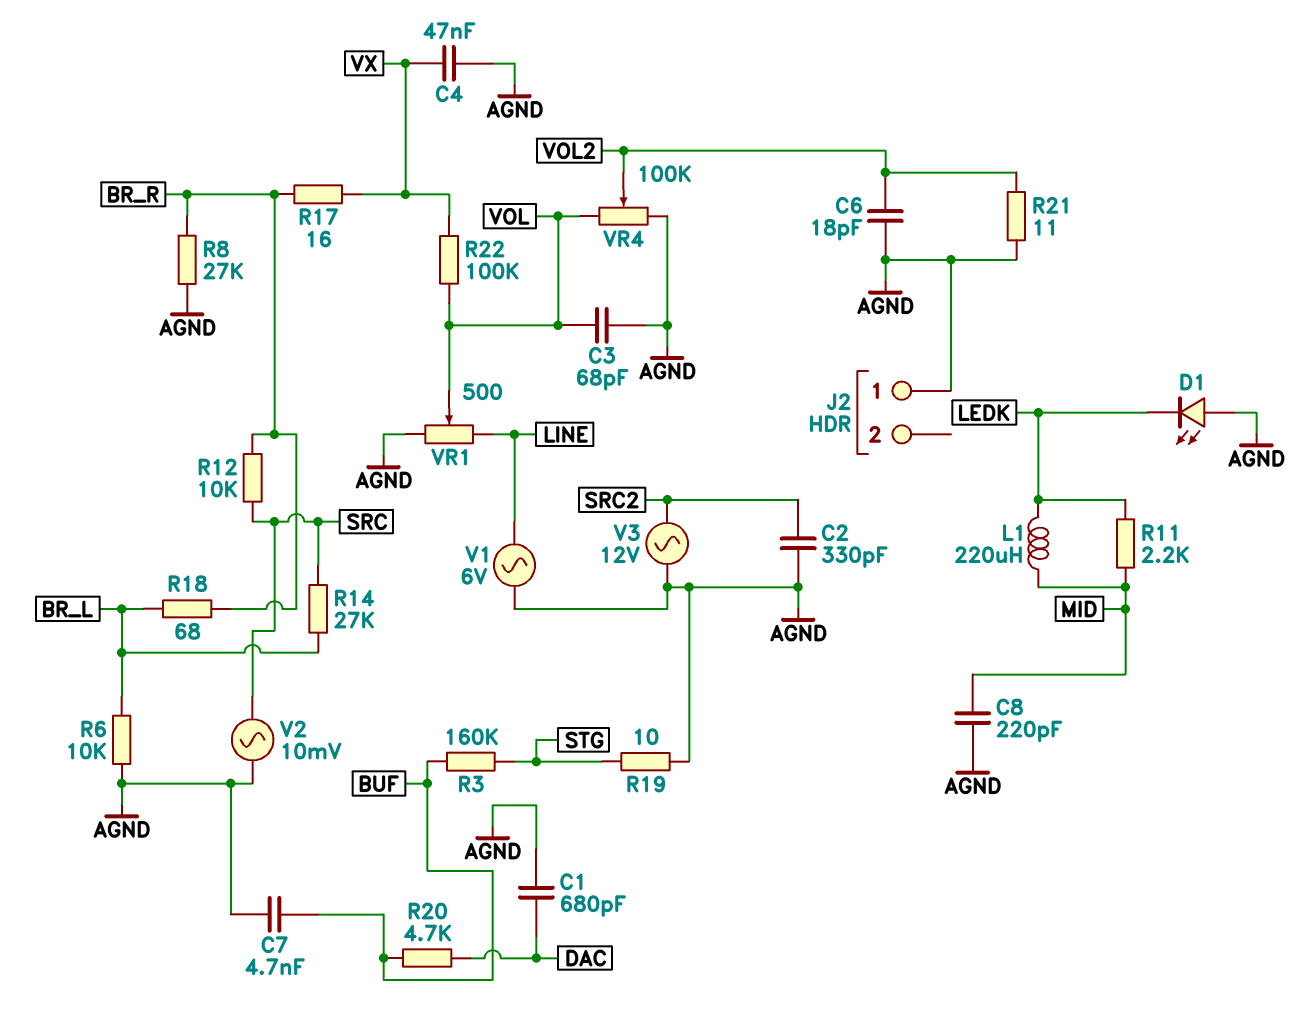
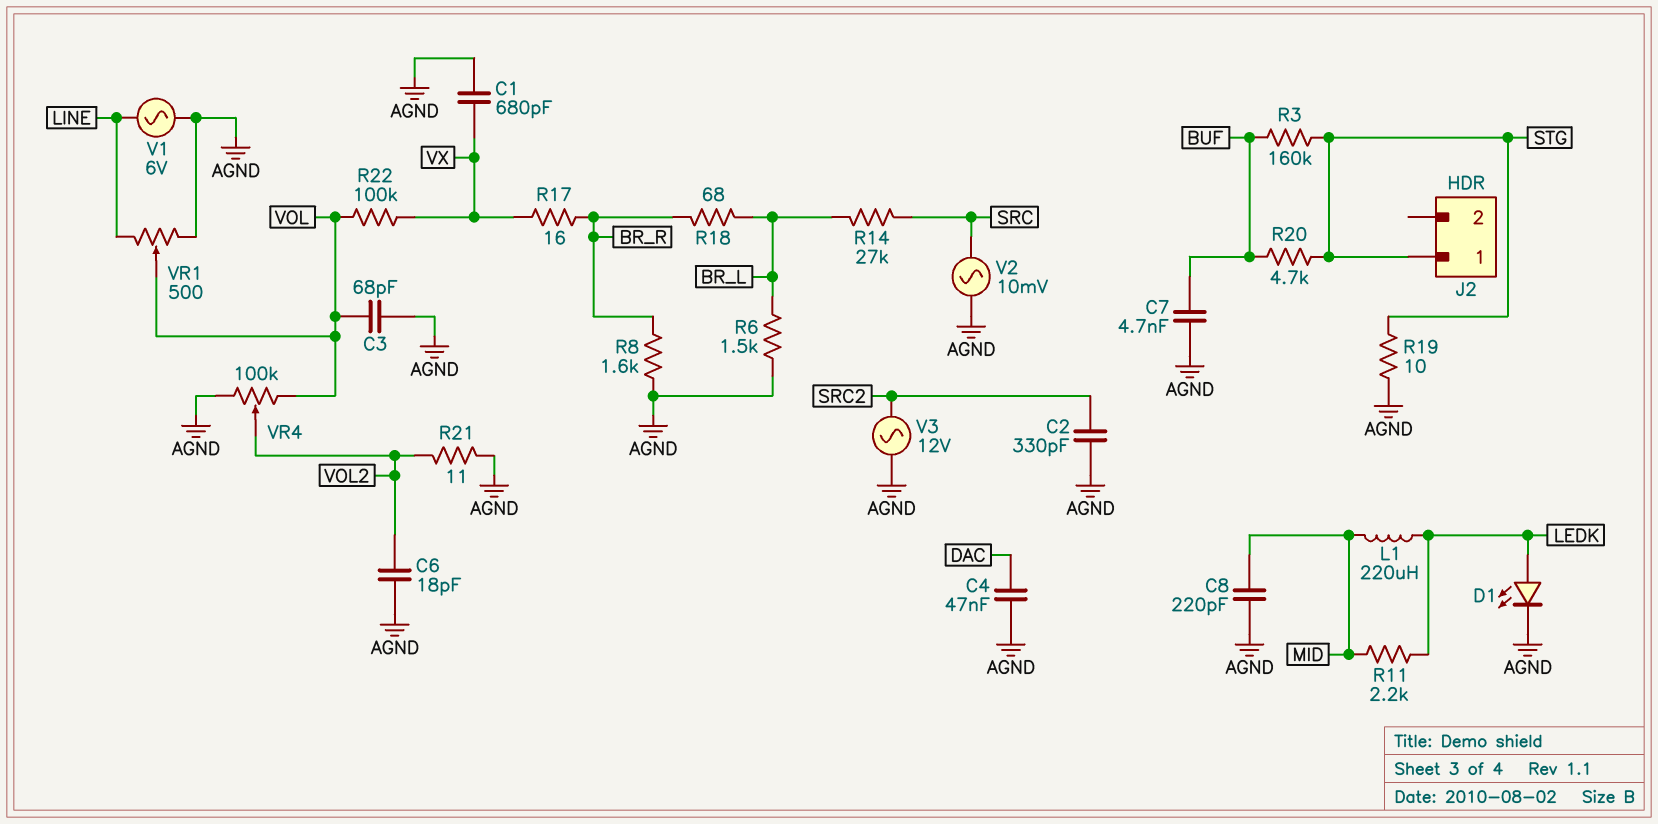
C1: 680pF (AGND, DAC) -> 680pF (AGND, VX)
C4: 47nF (AGND, VX) -> 47nF (AGND, DAC)
D1: LED (A AGND, K LEDK) -> LED (A LEDK, K AGND)
J2 pin 1: AGND -> STG
R6: 10k (AGND, BR_L) -> 1.5k (AGND, BR_L)
R8: 27k (AGND, BR_R) -> 1.6k (AGND, BR_R)
R12: 10k (BR_R, SRC) -> none
R20: 4.7k (BUF, DAC) -> 4.7k (BUF, STG)

